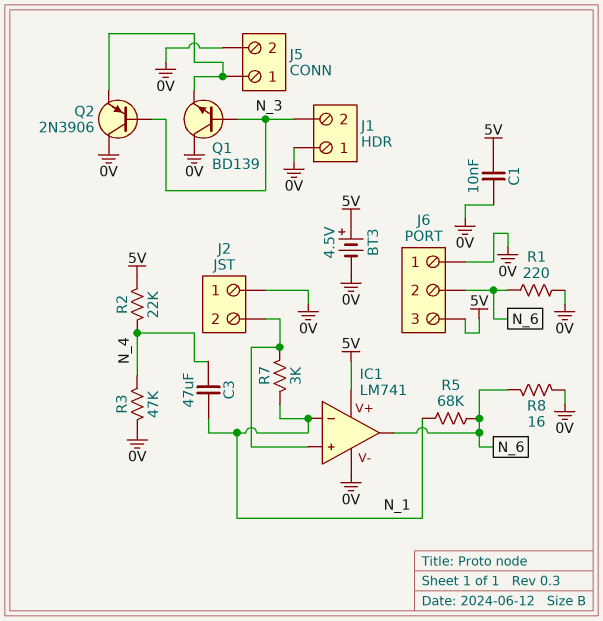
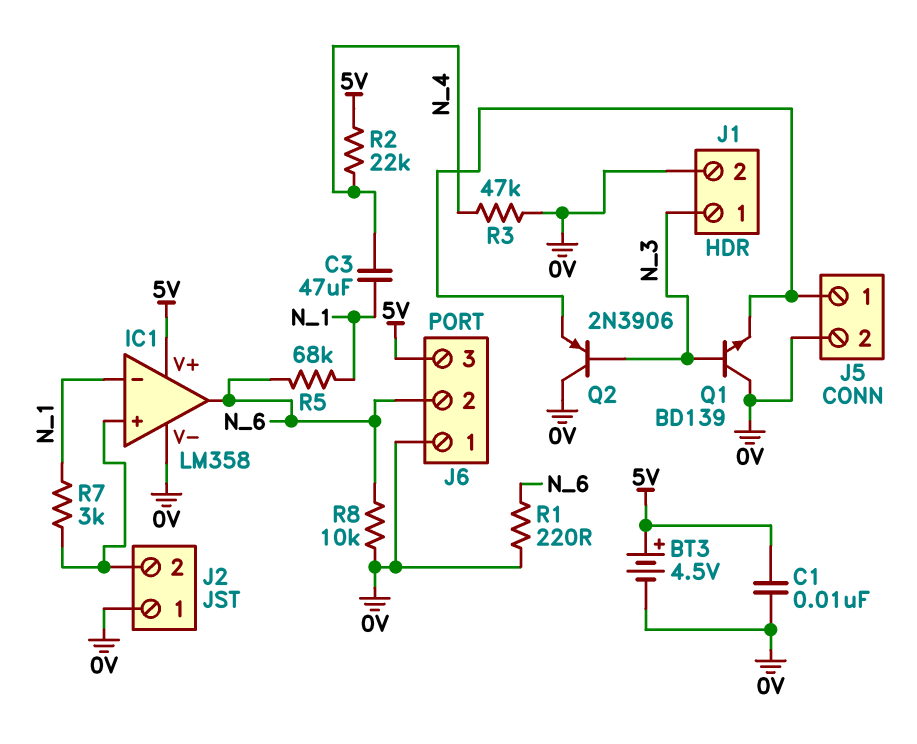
IC1: LM741 -> LM358
J1 pin 1: 0V -> N_3
J1 pin 2: N_3 -> 0V
R8: 16 (0V, N_6) -> 10k (0V, N_6)

